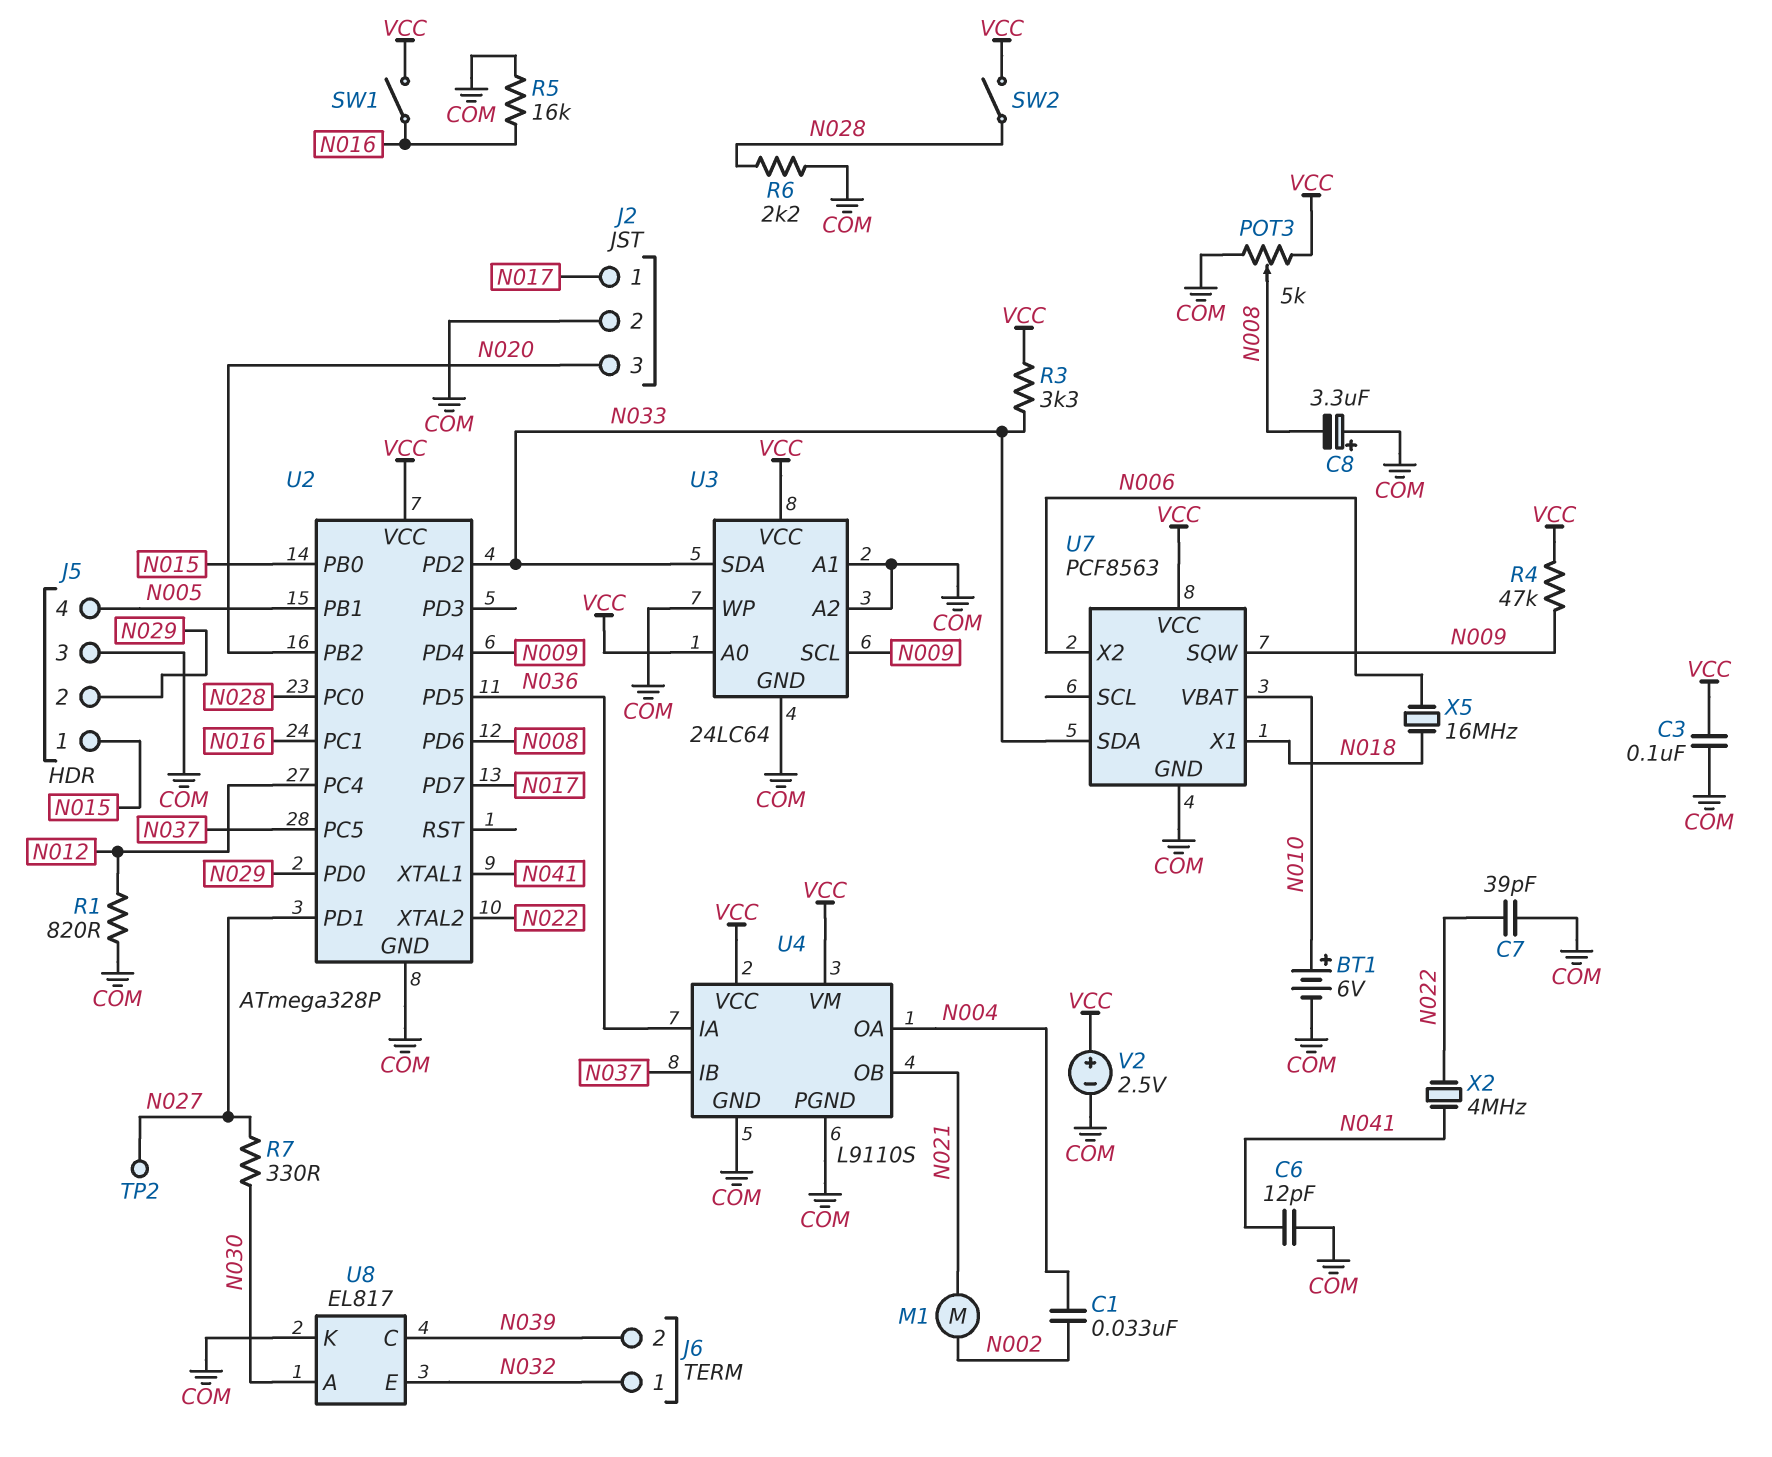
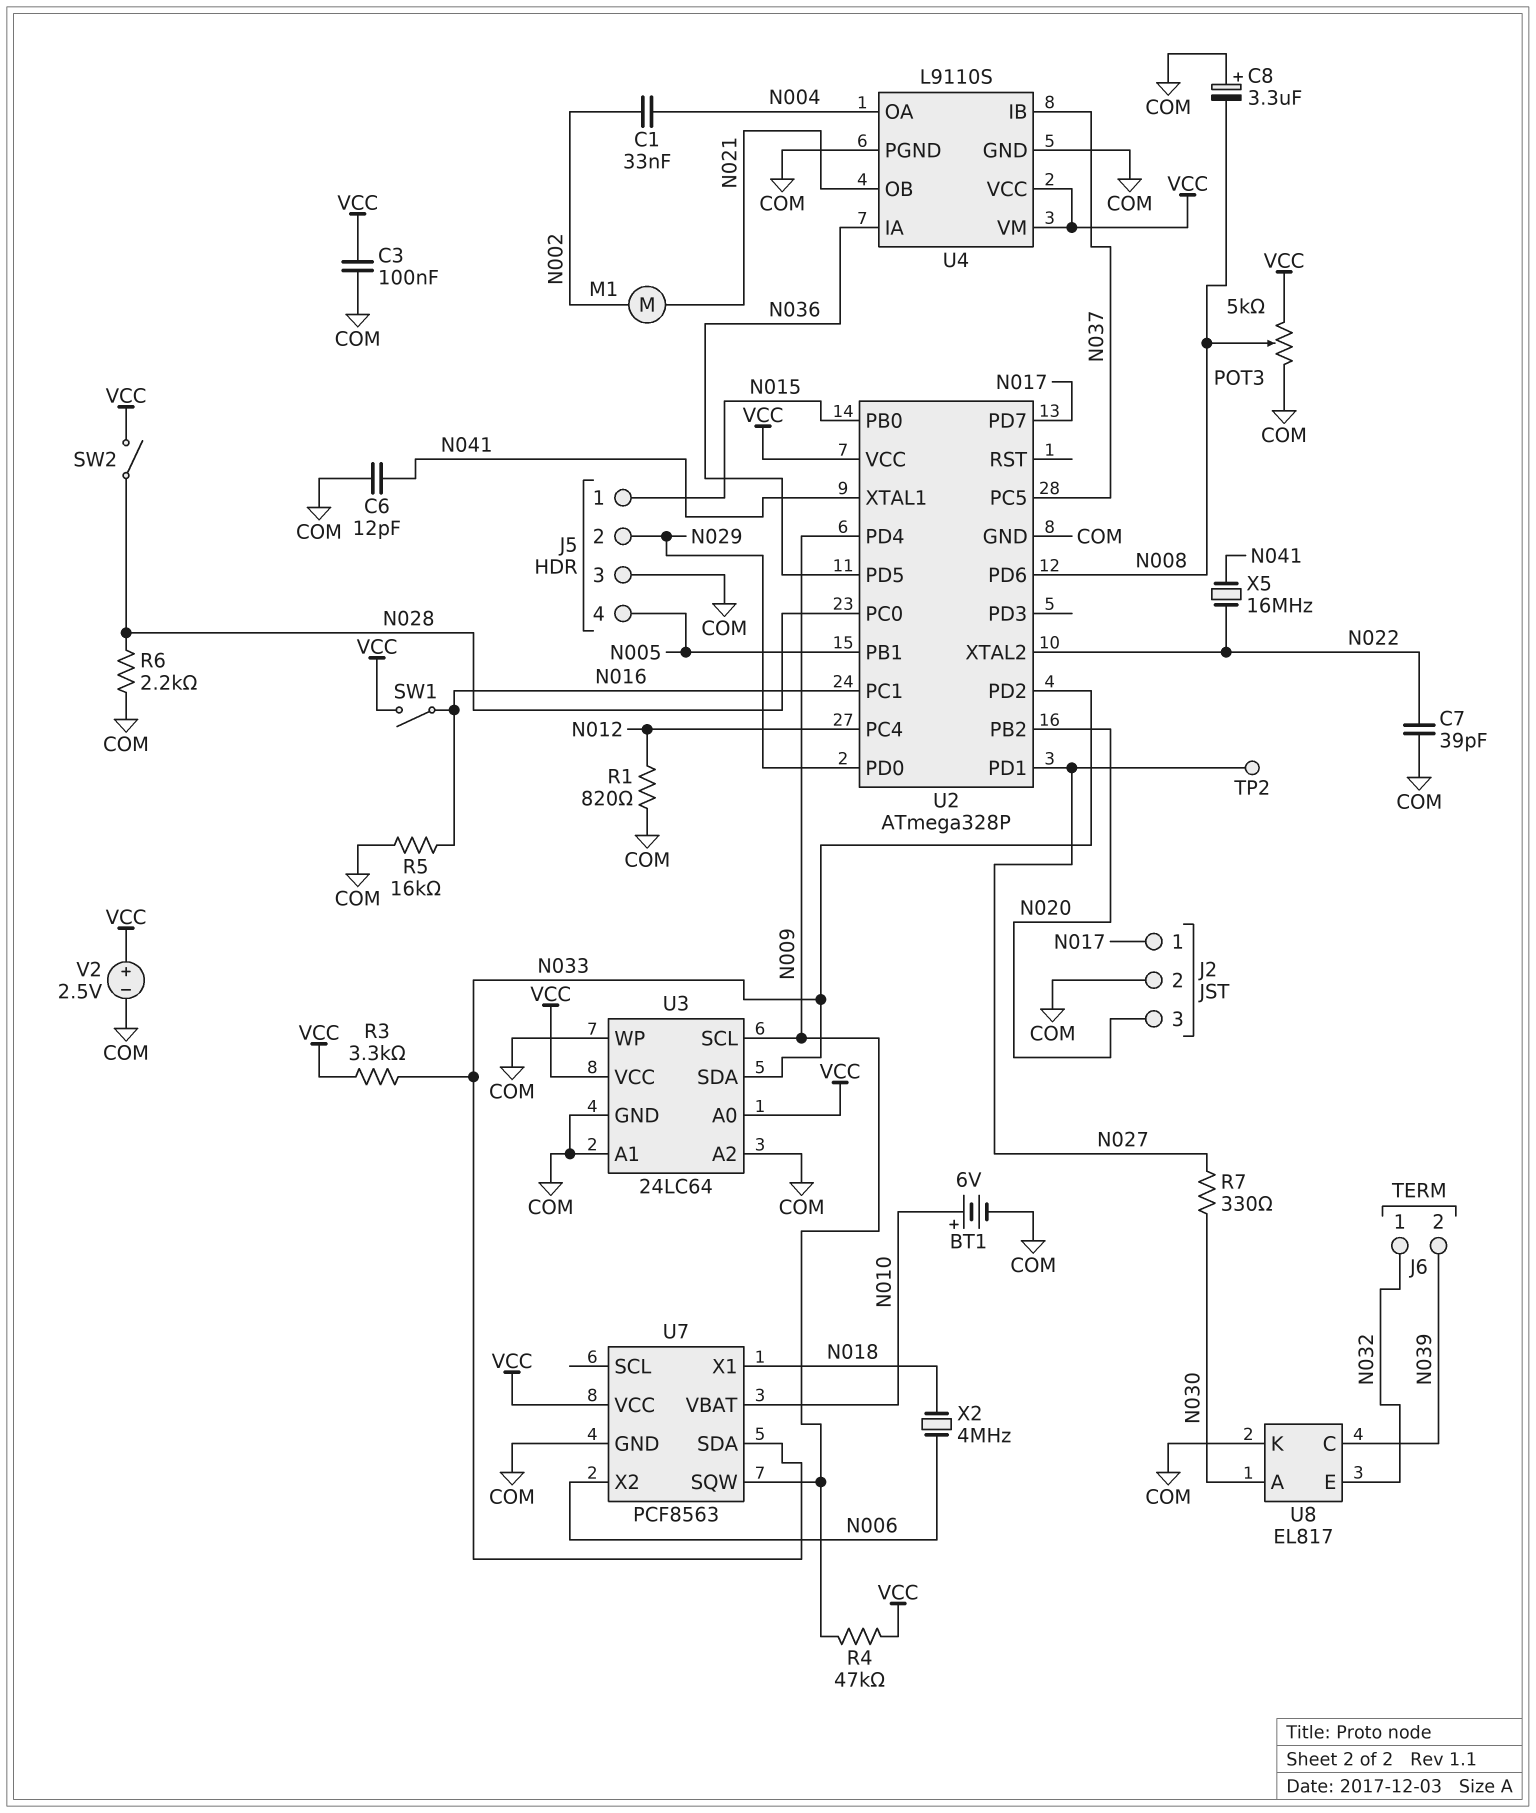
X2: 4MHz (N022, N041) -> 4MHz (N006, N018)
X5: 16MHz (N006, N018) -> 16MHz (N022, N041)

